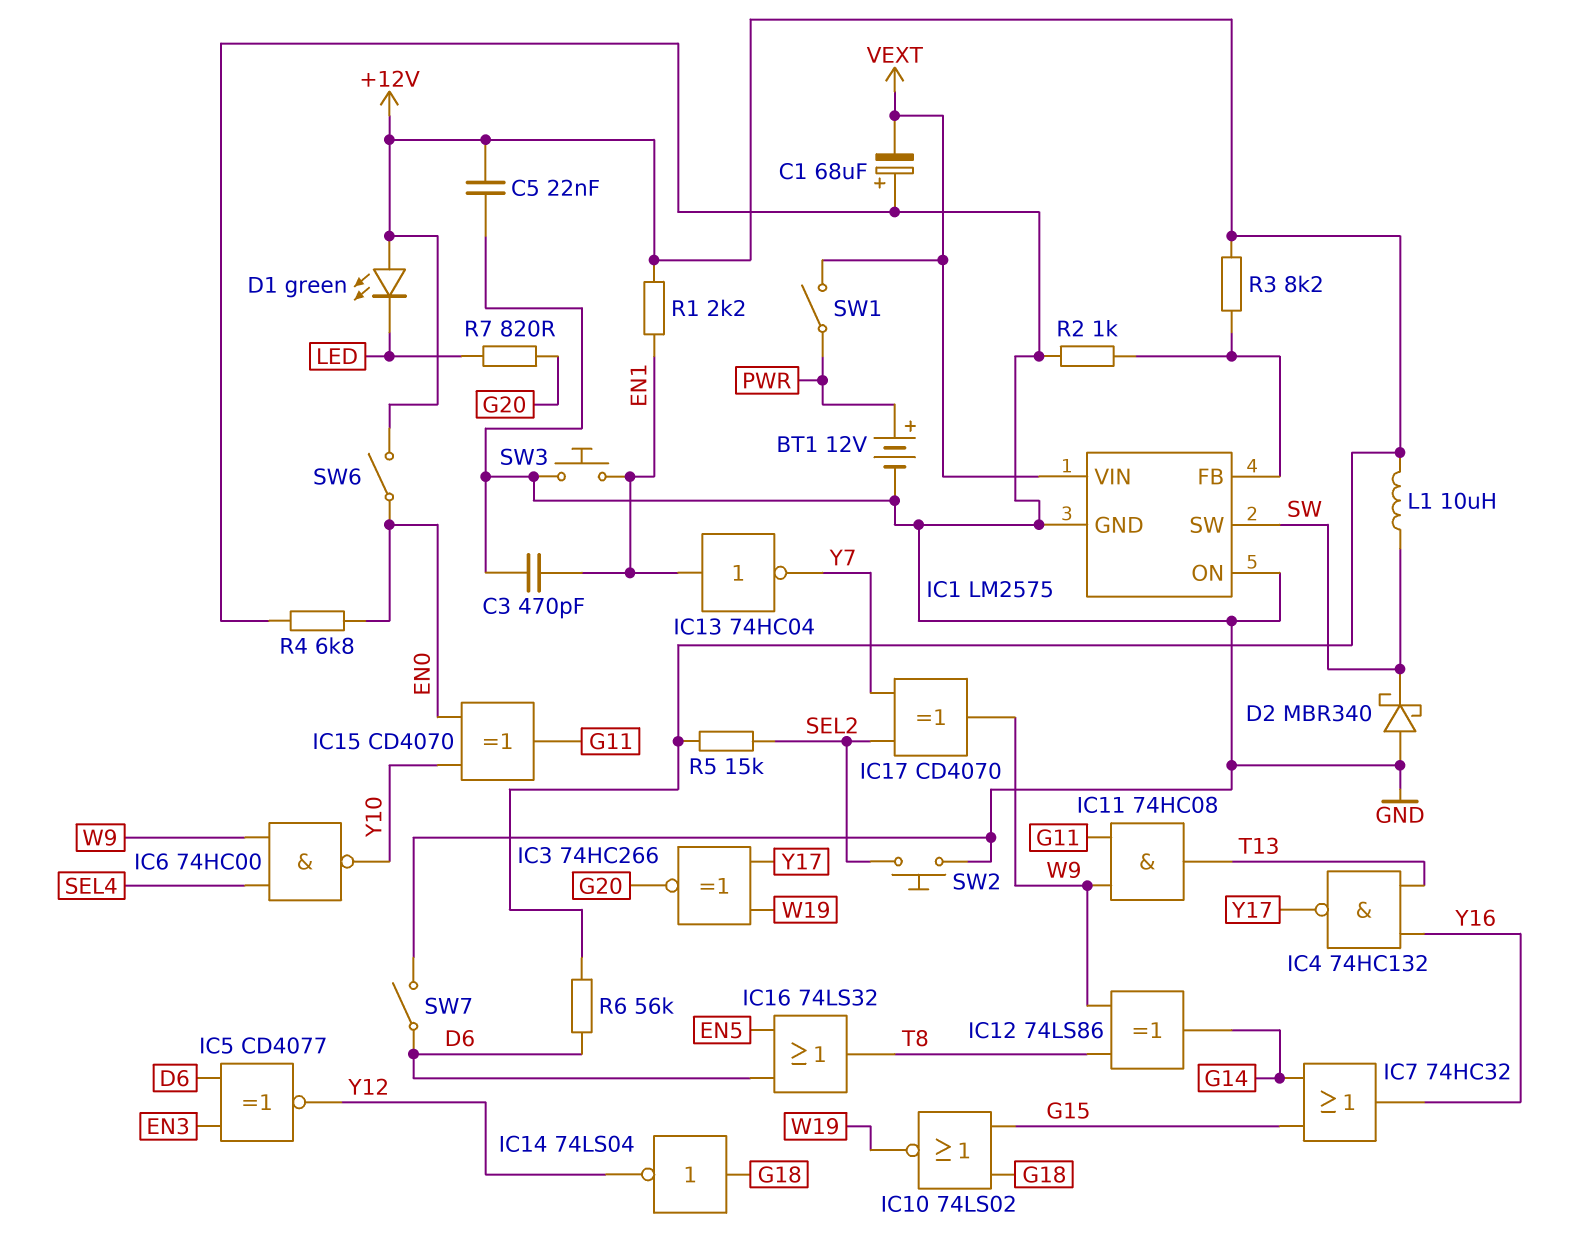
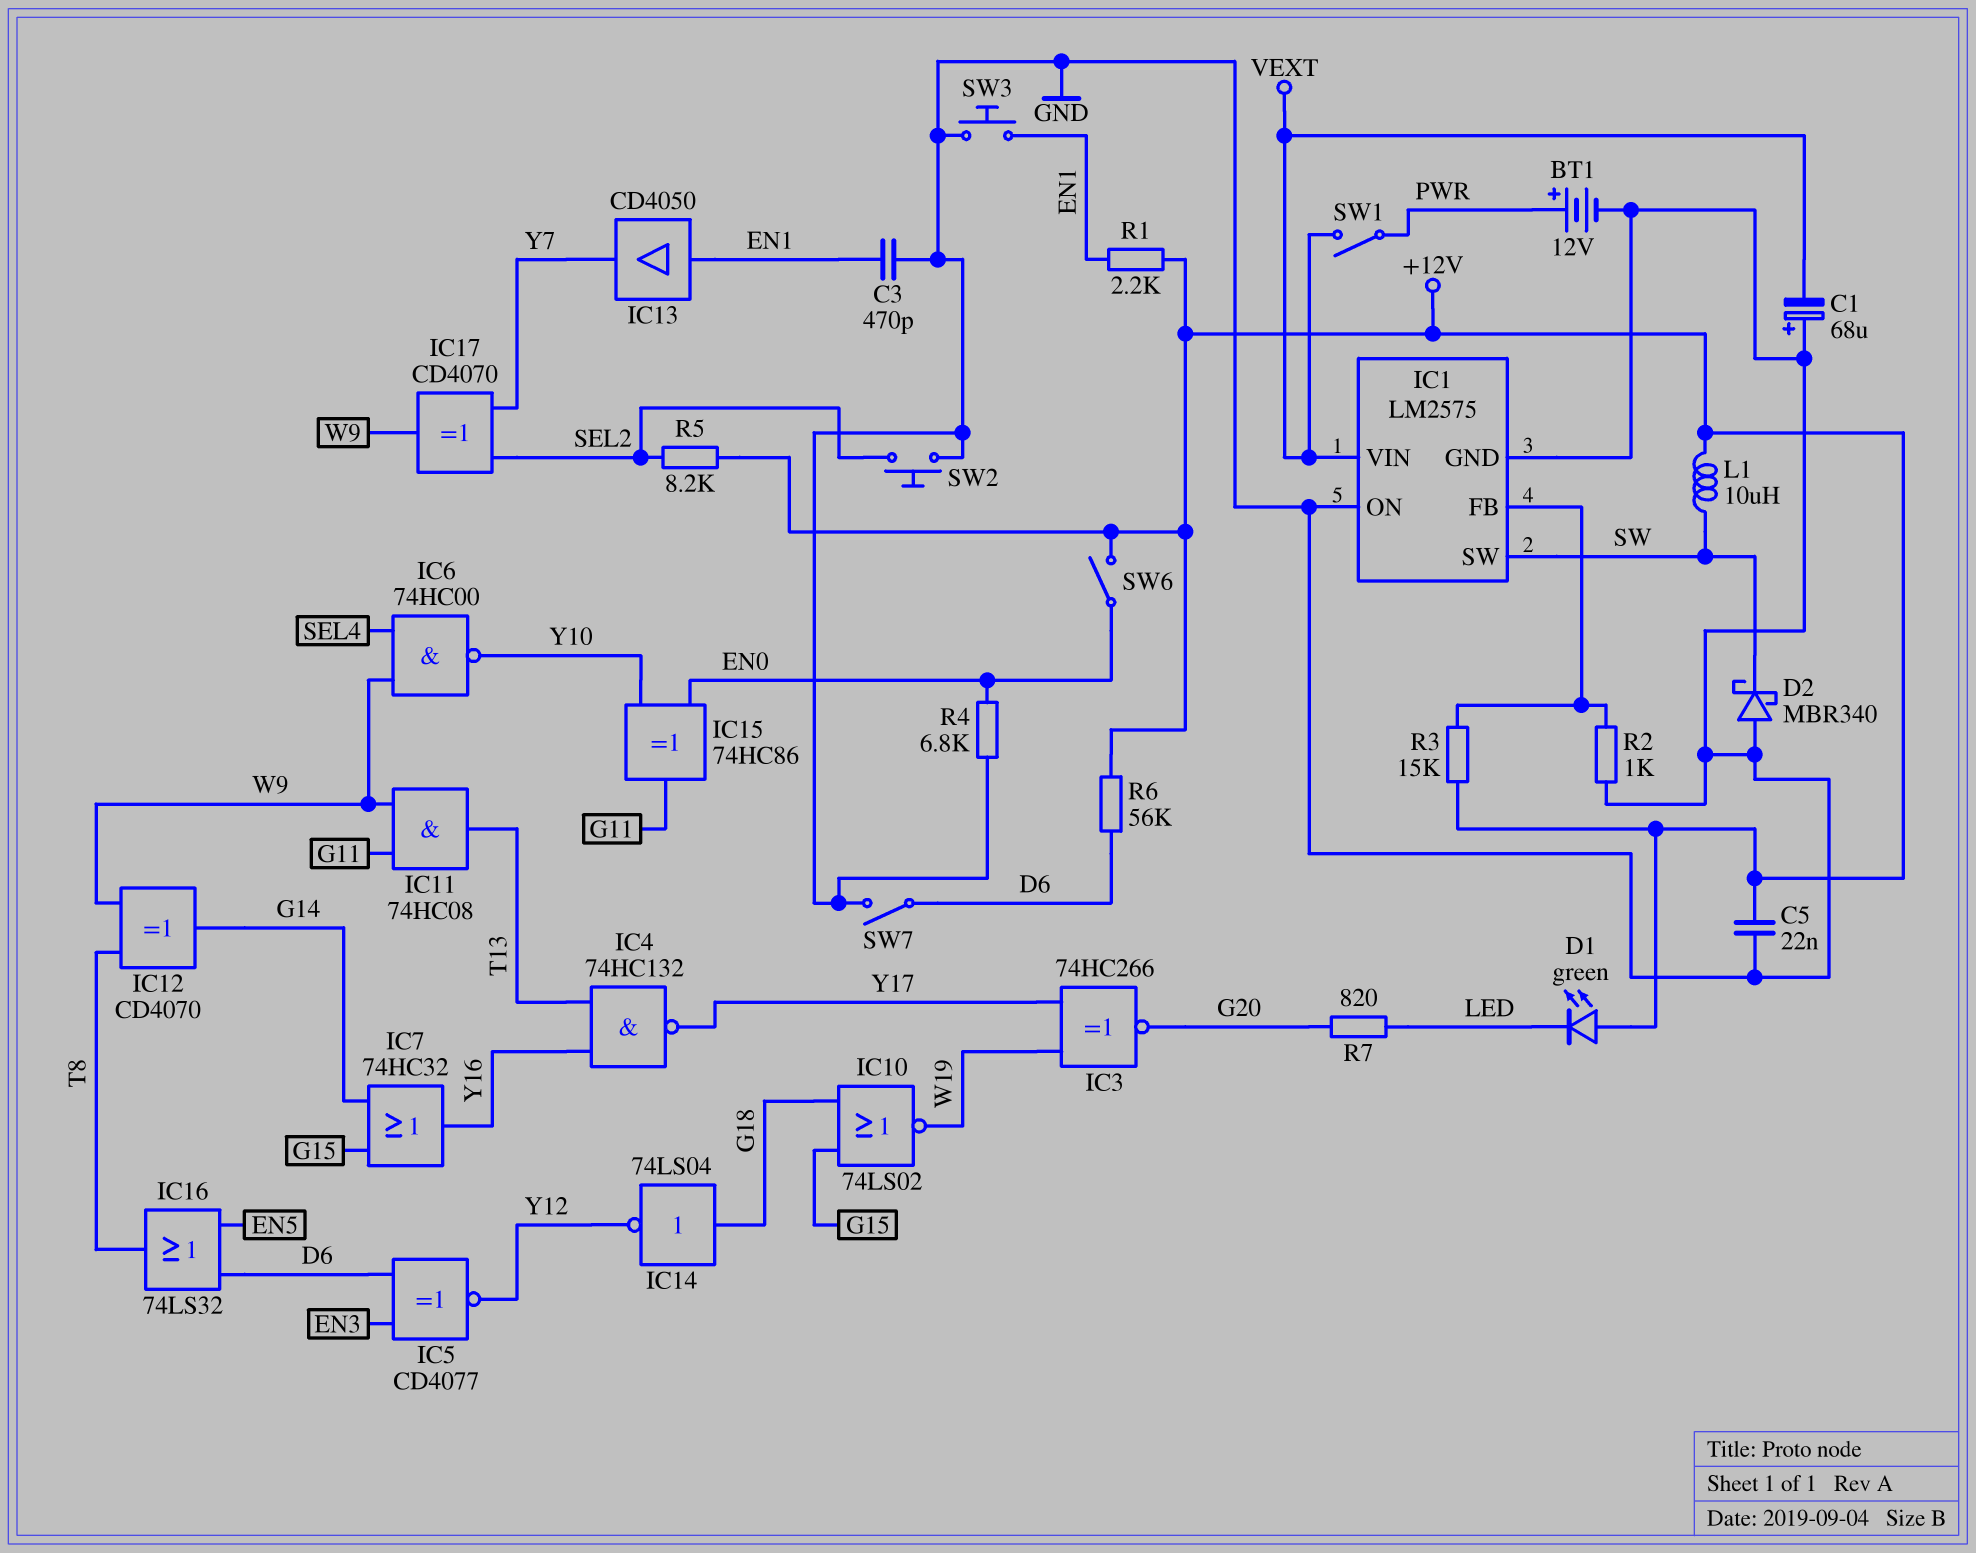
IC12: XOR 74LS86 (in T8, in W9, out G14) -> XOR CD4070 (in T8, in W9, out G14)
IC13: NOT 74HC04 (in EN1, out Y7) -> buffer CD4050 (in EN1, out Y7)
IC15: XOR CD4070 (in EN0, in Y10, out G11) -> XOR 74HC86 (in EN0, in Y10, out G11)
R3: 8.2k (+12V, IC1/FB) -> 15k (+12V, IC1/FB)
R5: 15k (+12V, SEL2) -> 8.2k (+12V, SEL2)

